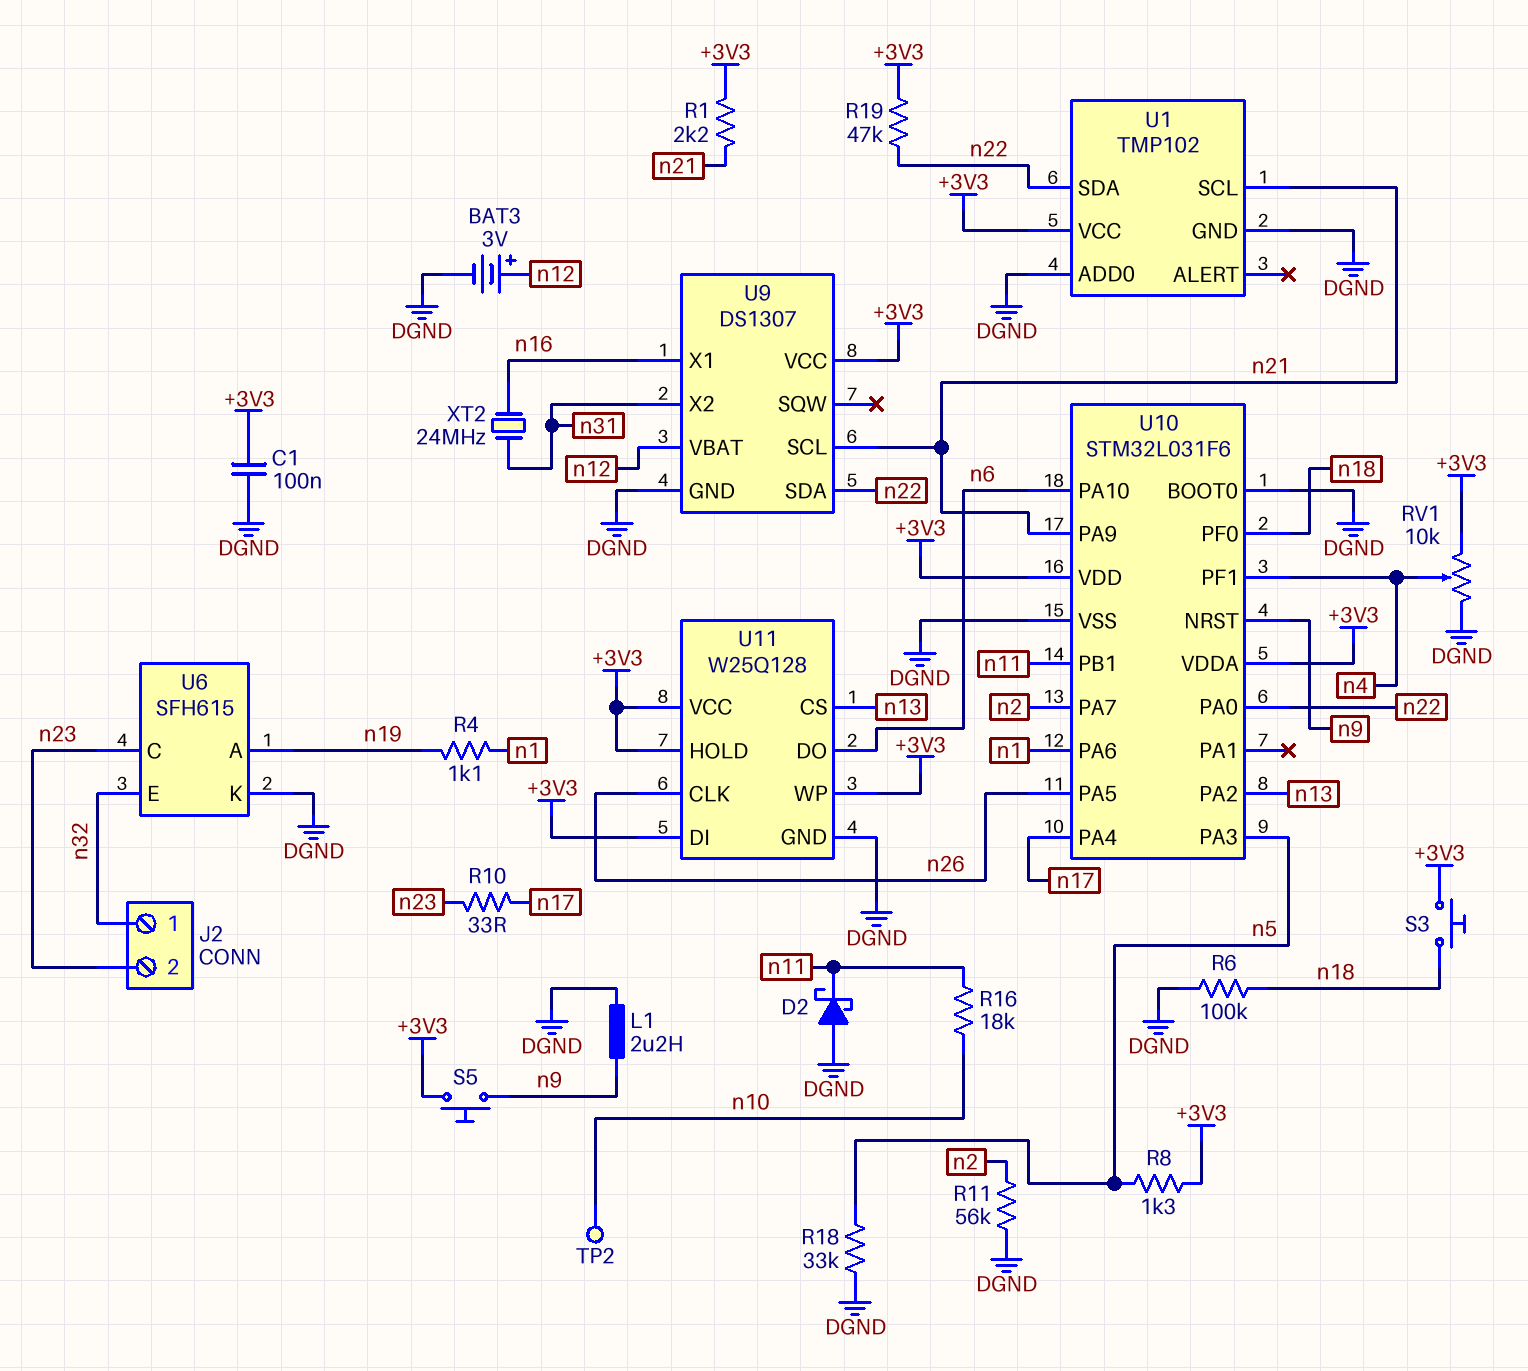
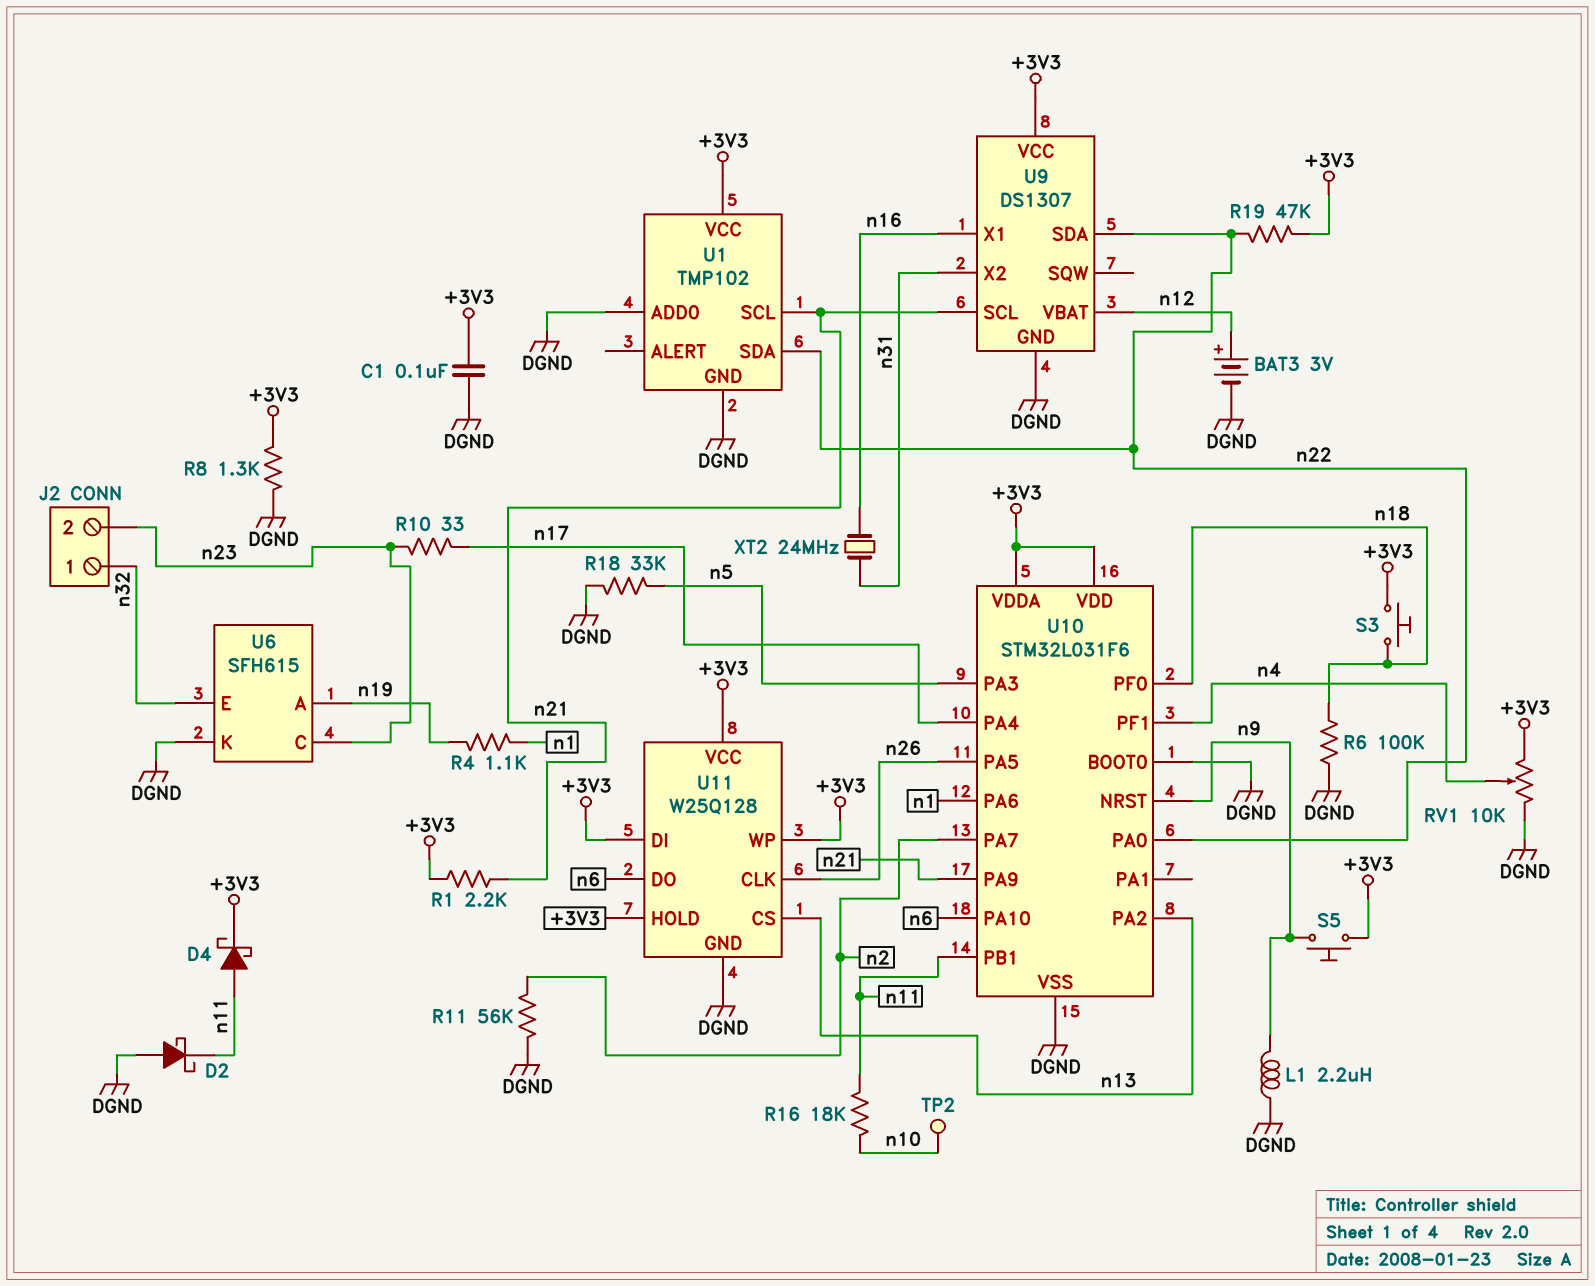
D4: none -> schottky (A n11, K +3V3)
R8: 1.3k (+3V3, n5) -> 1.3k (+3V3, DGND)

